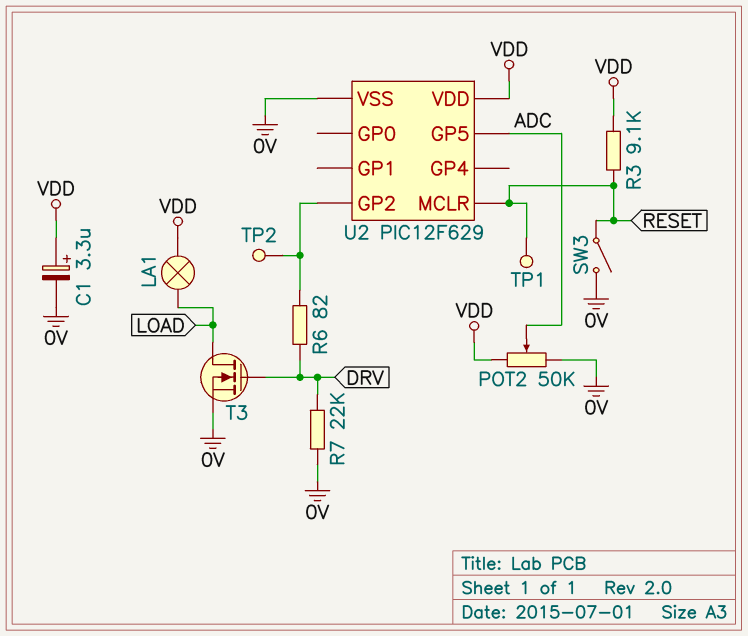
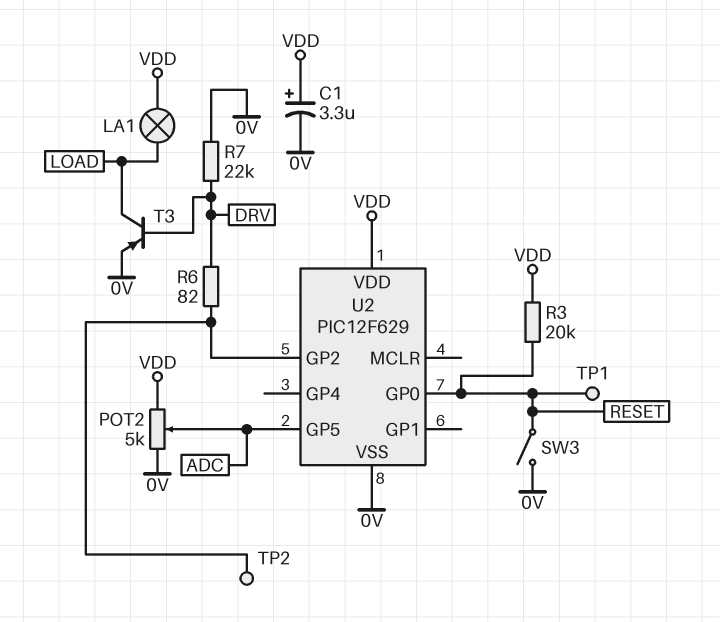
POT2: 50k (0V, VDD, wiper ADC) -> 5k (0V, VDD, wiper ADC)
R3: 9.1k (RESET, VDD) -> 20k (RESET, VDD)
T3: NMOS (G DRV, D LOAD, S 0V) -> PNP (B DRV, C LOAD, E 0V)
U2 pin GP0: none -> RESET
U2 pin MCLR: RESET -> none

